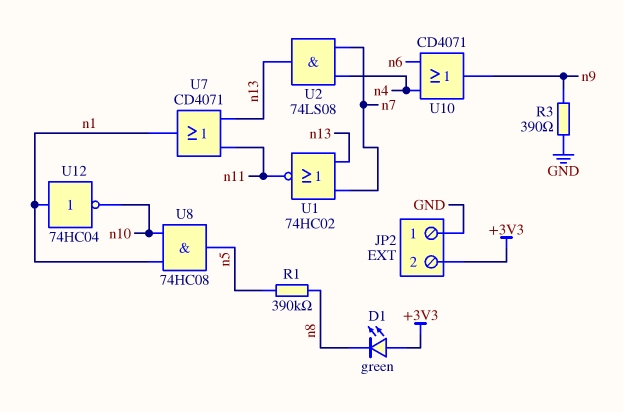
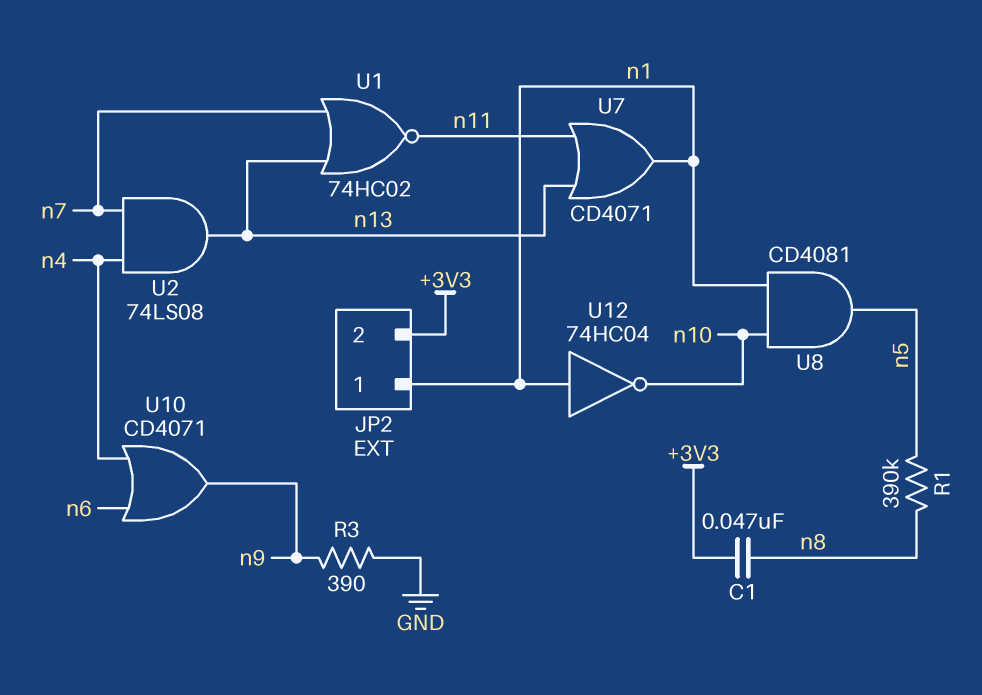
C1: none -> 47nF (+3V3, n8)
D1: LED green (A +3V3, K n8) -> none
JP2 pin 1: GND -> n1
U8: AND 74HC08 (in n1, in n10, out n5) -> AND CD4081 (in n1, in n10, out n5)

